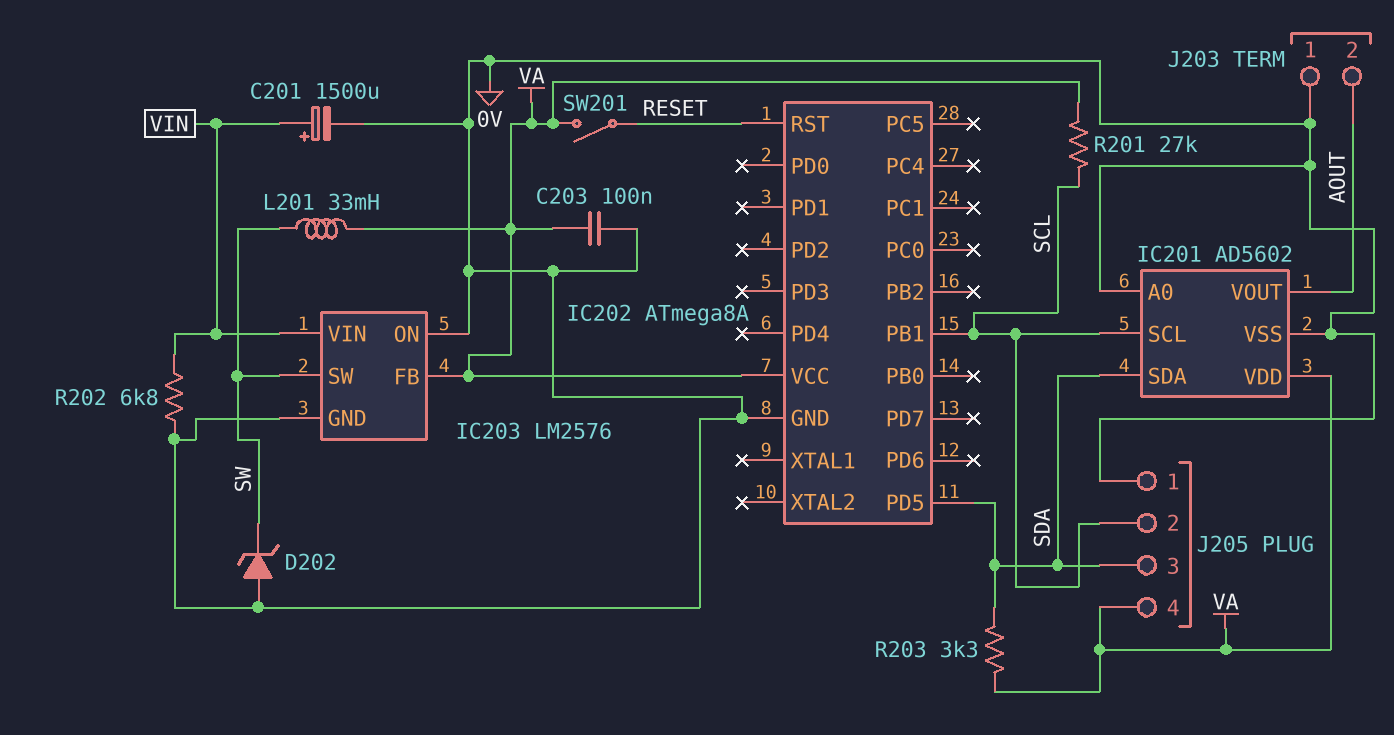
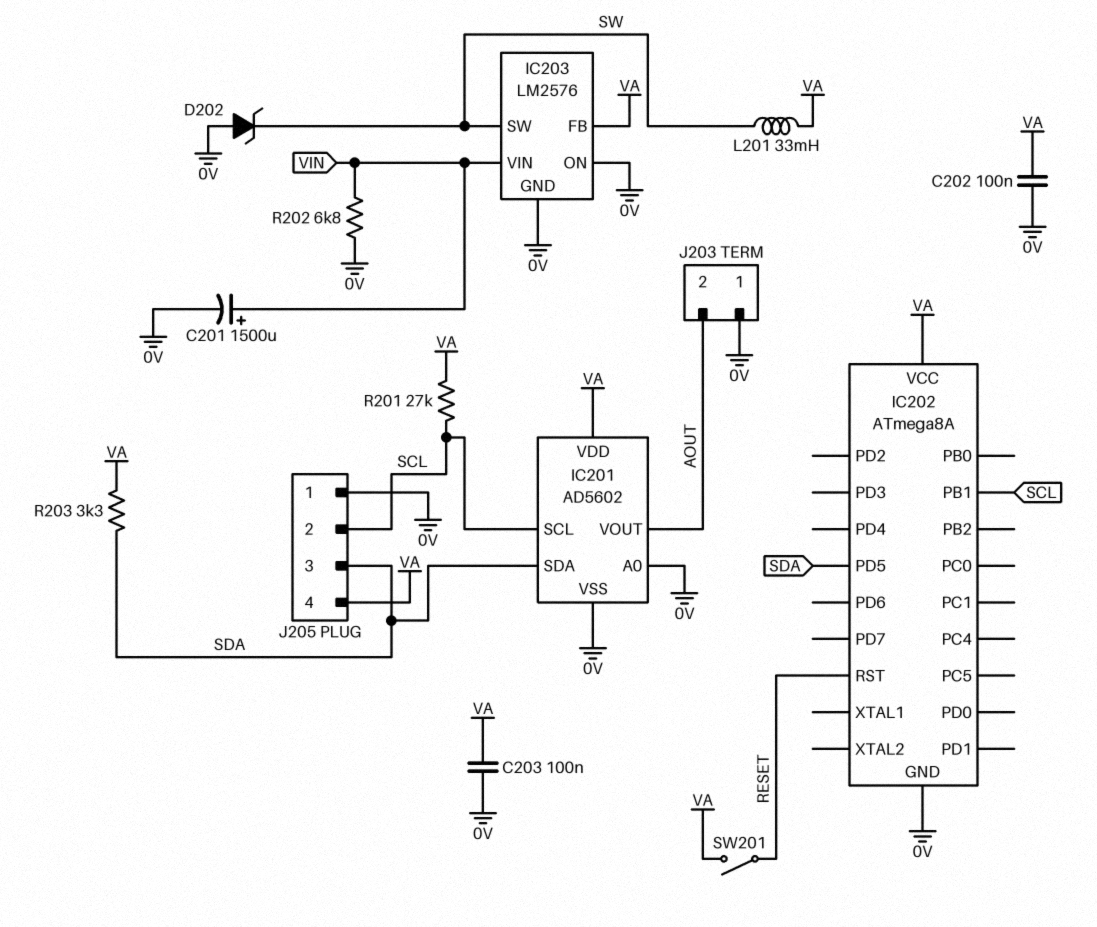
C202: none -> 100nF (0V, VA)

